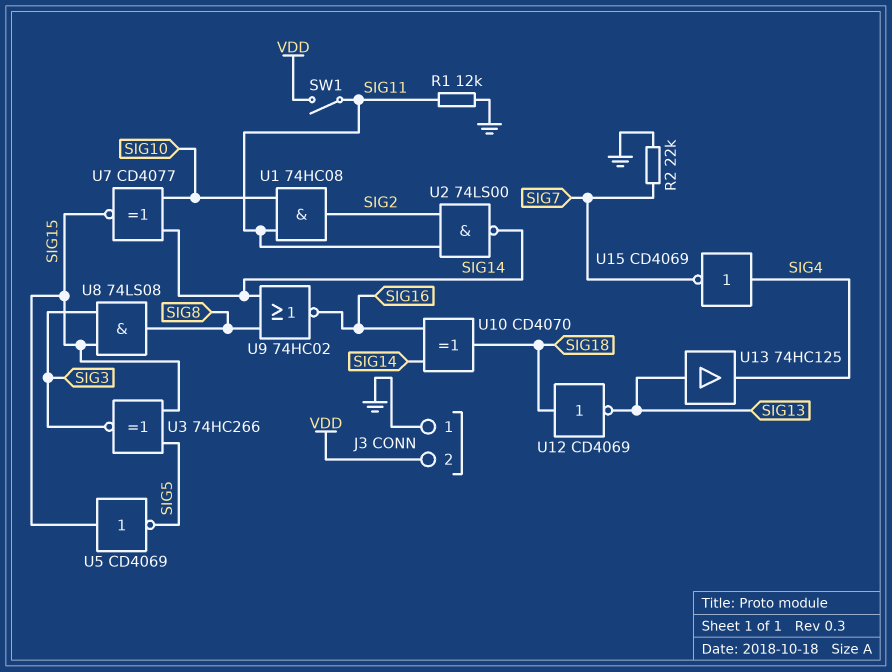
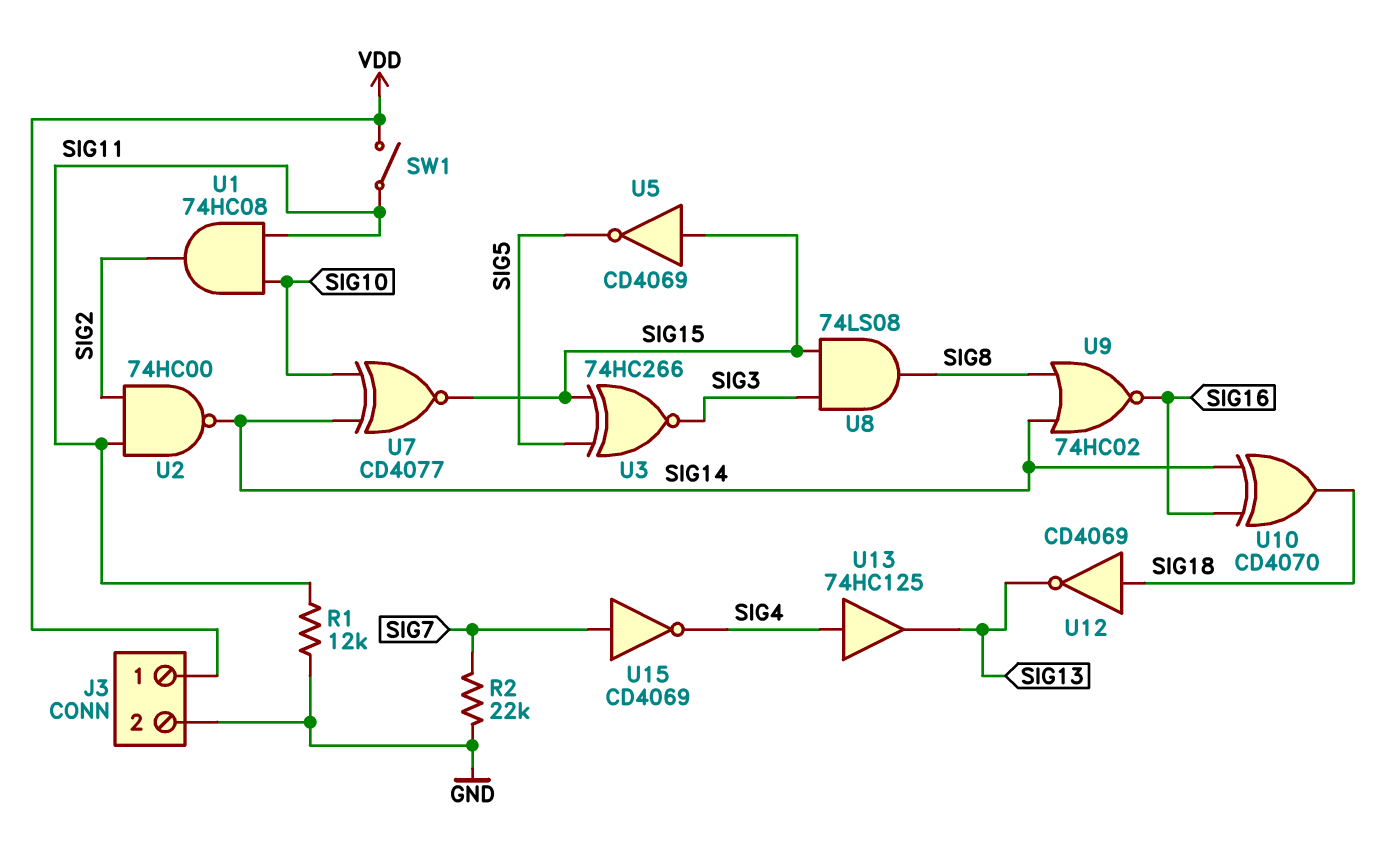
J3 pin 1: GND -> VDD
J3 pin 2: VDD -> GND
U2: NAND 74LS00 (in SIG2, in SIG11, out SIG14) -> NAND 74HC00 (in SIG2, in SIG11, out SIG14)
U13: buffer 74HC125 (in SIG13, out SIG4) -> buffer 74HC125 (in SIG4, out SIG13)
U15: NOT CD4069 (in SIG4, out SIG7) -> NOT CD4069 (in SIG7, out SIG4)

